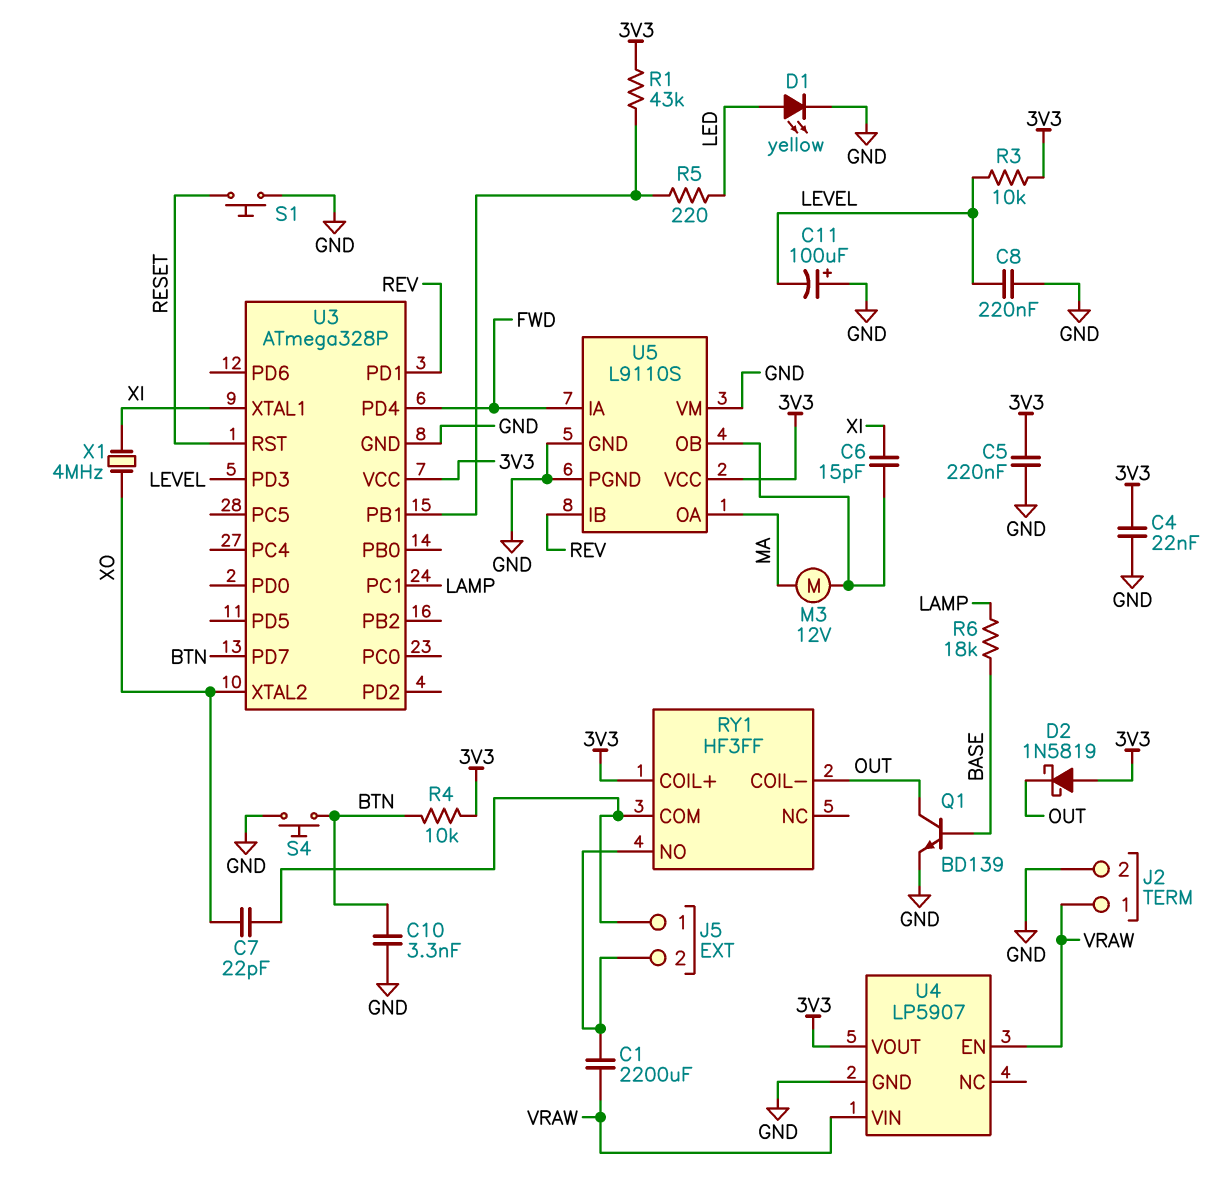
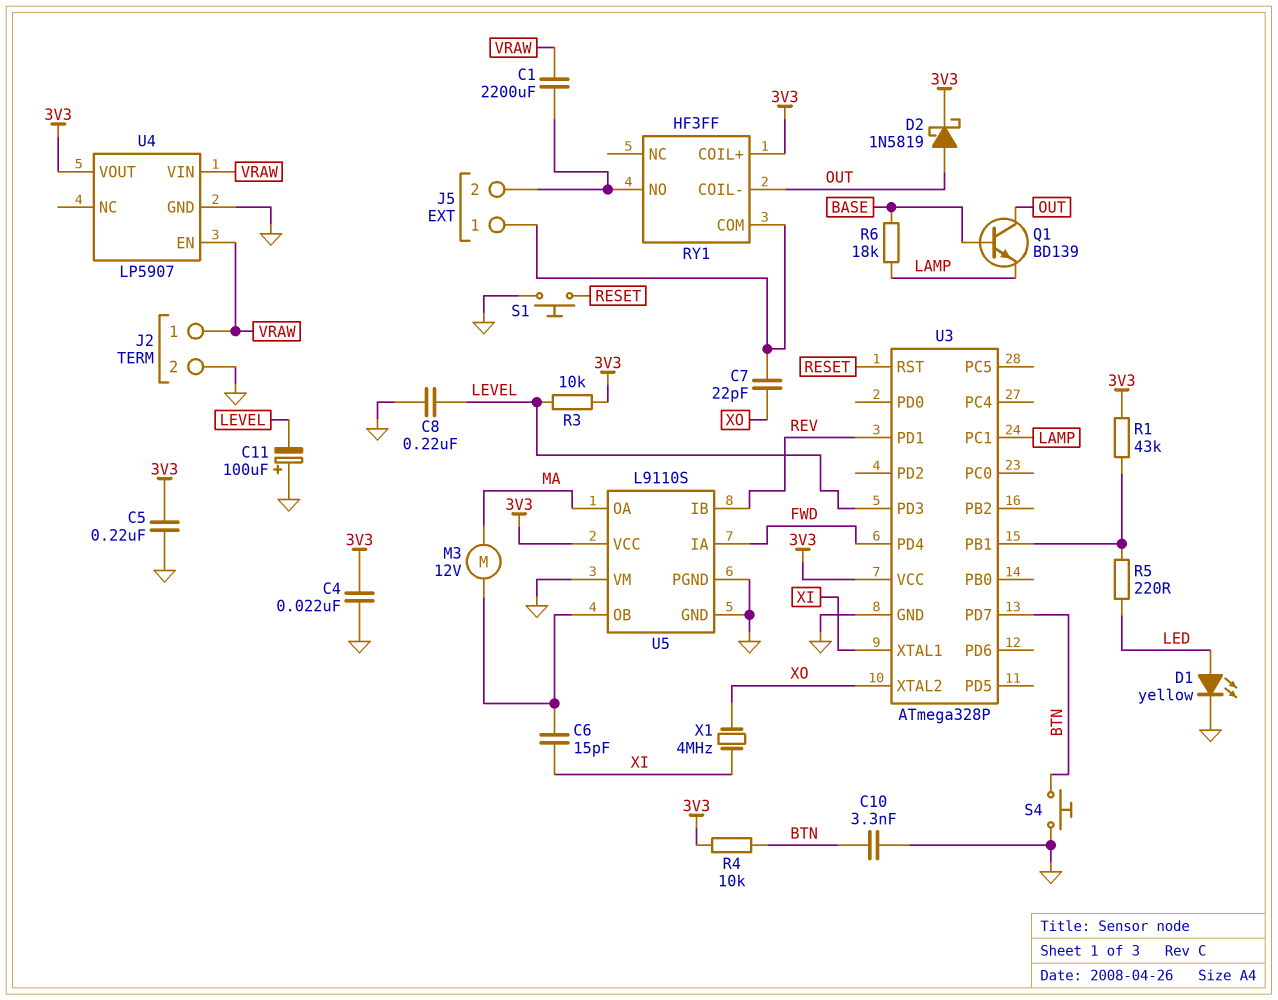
D2: schottky 1N5819 (A 3V3, K OUT) -> schottky 1N5819 (A OUT, K 3V3)
Q1: NPN BD139 (B BASE, C OUT, E GND) -> NPN BD139 (B BASE, C OUT, E LAMP)

